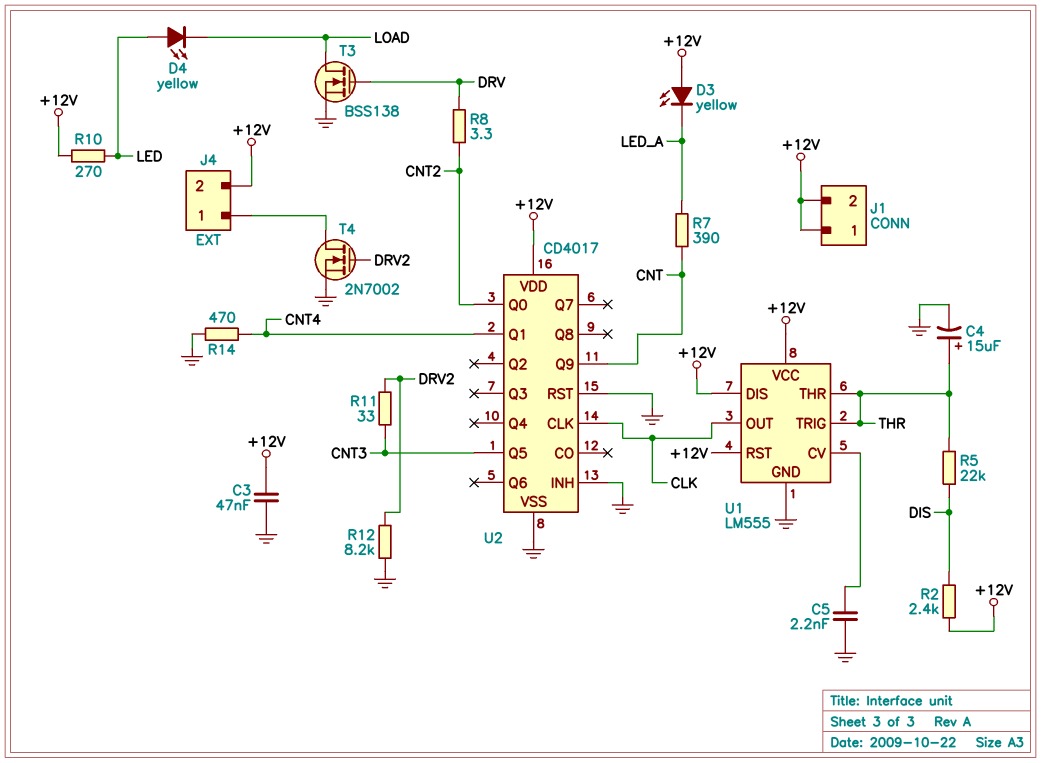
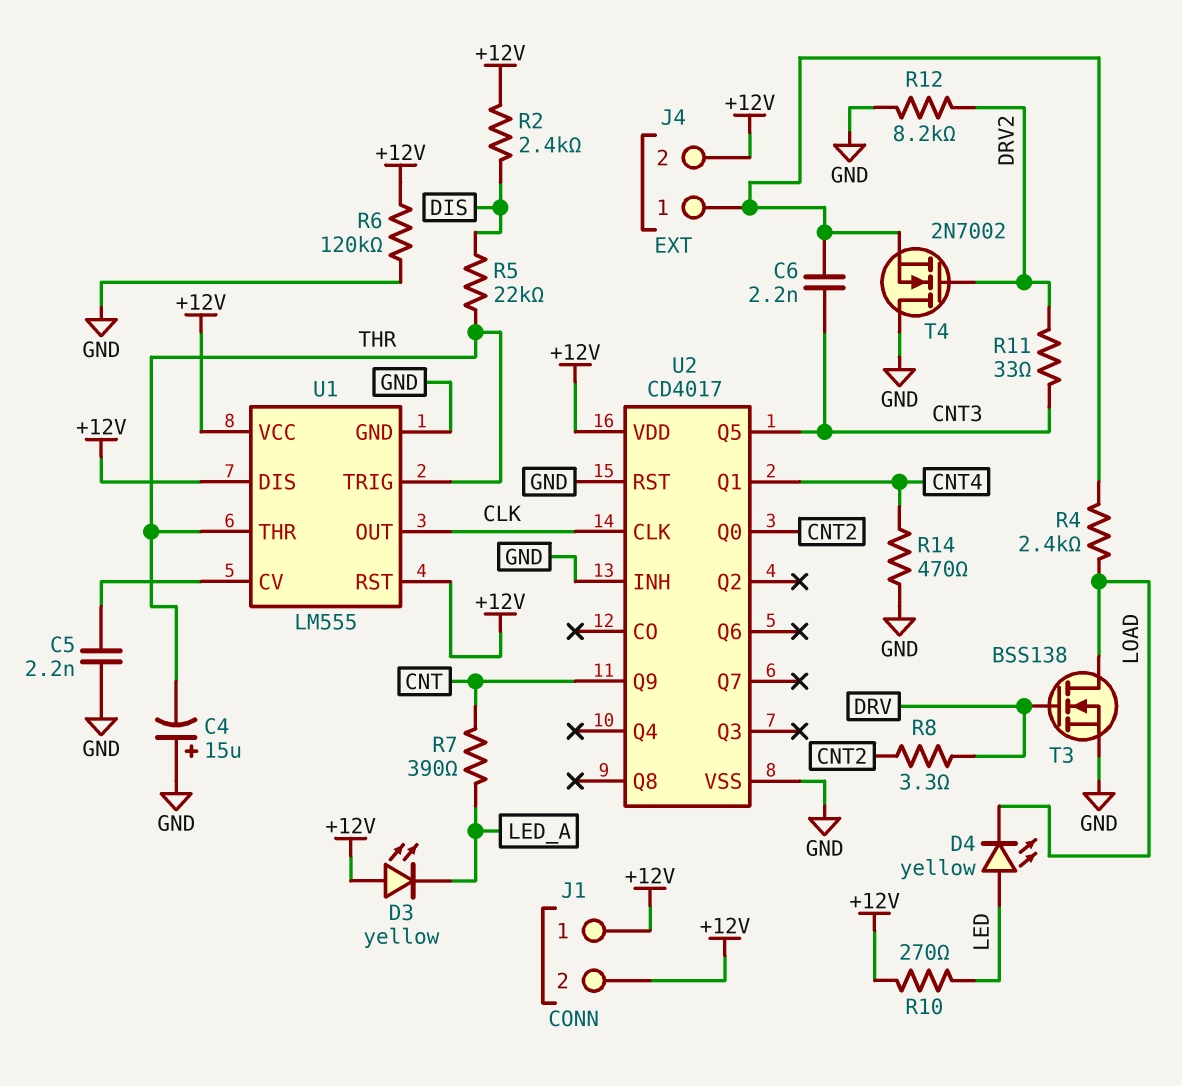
C3: 47nF (+12V, GND) -> none
C4: 15uF (plus THR, minus GND) -> 15uF (plus GND, minus THR)
C6: none -> 2.2nF (CNT3, J4/1)
R4: none -> 2.4k (J4/1, LOAD)
R6: none -> 120k (+12V, GND)
T4: NMOS 2N7002 (G DRV2, D J4/1, S GND) -> NMOS 2N7002 (G DRV2, D GND, S J4/1)

